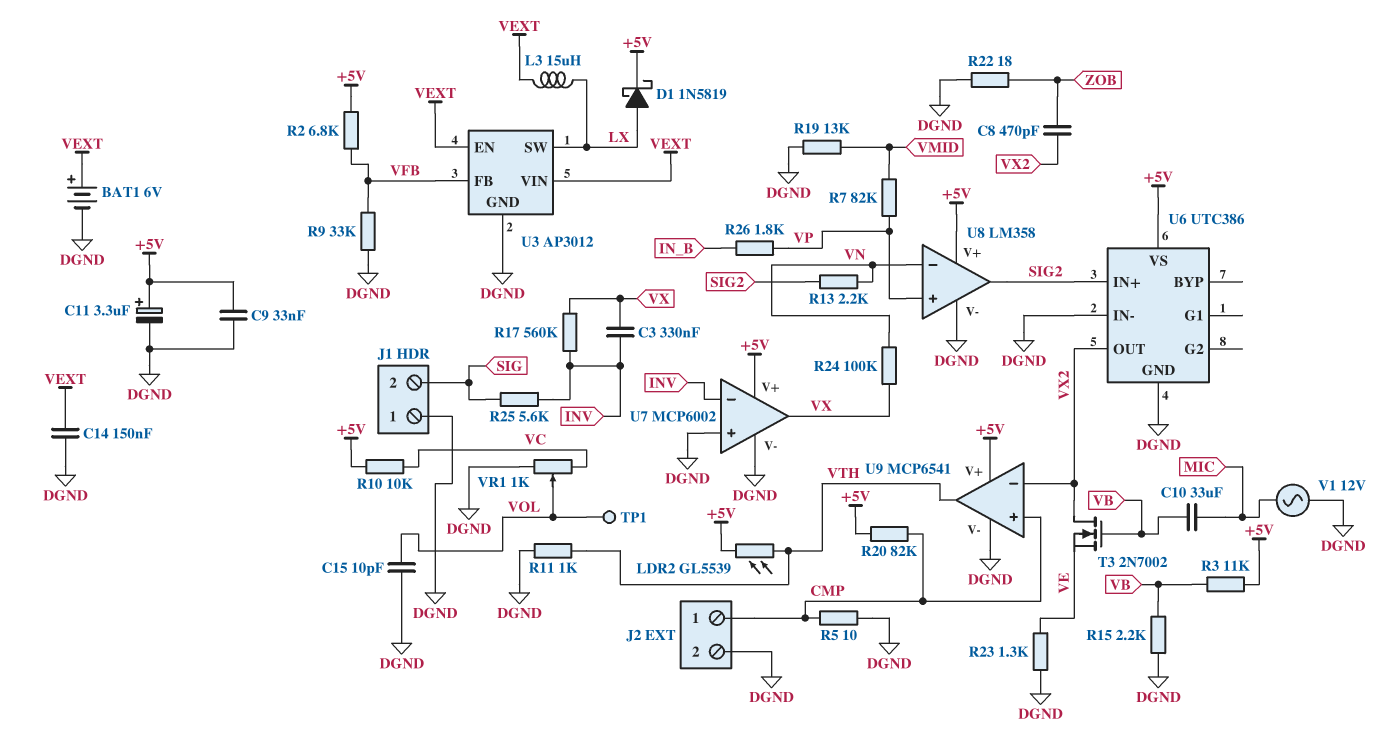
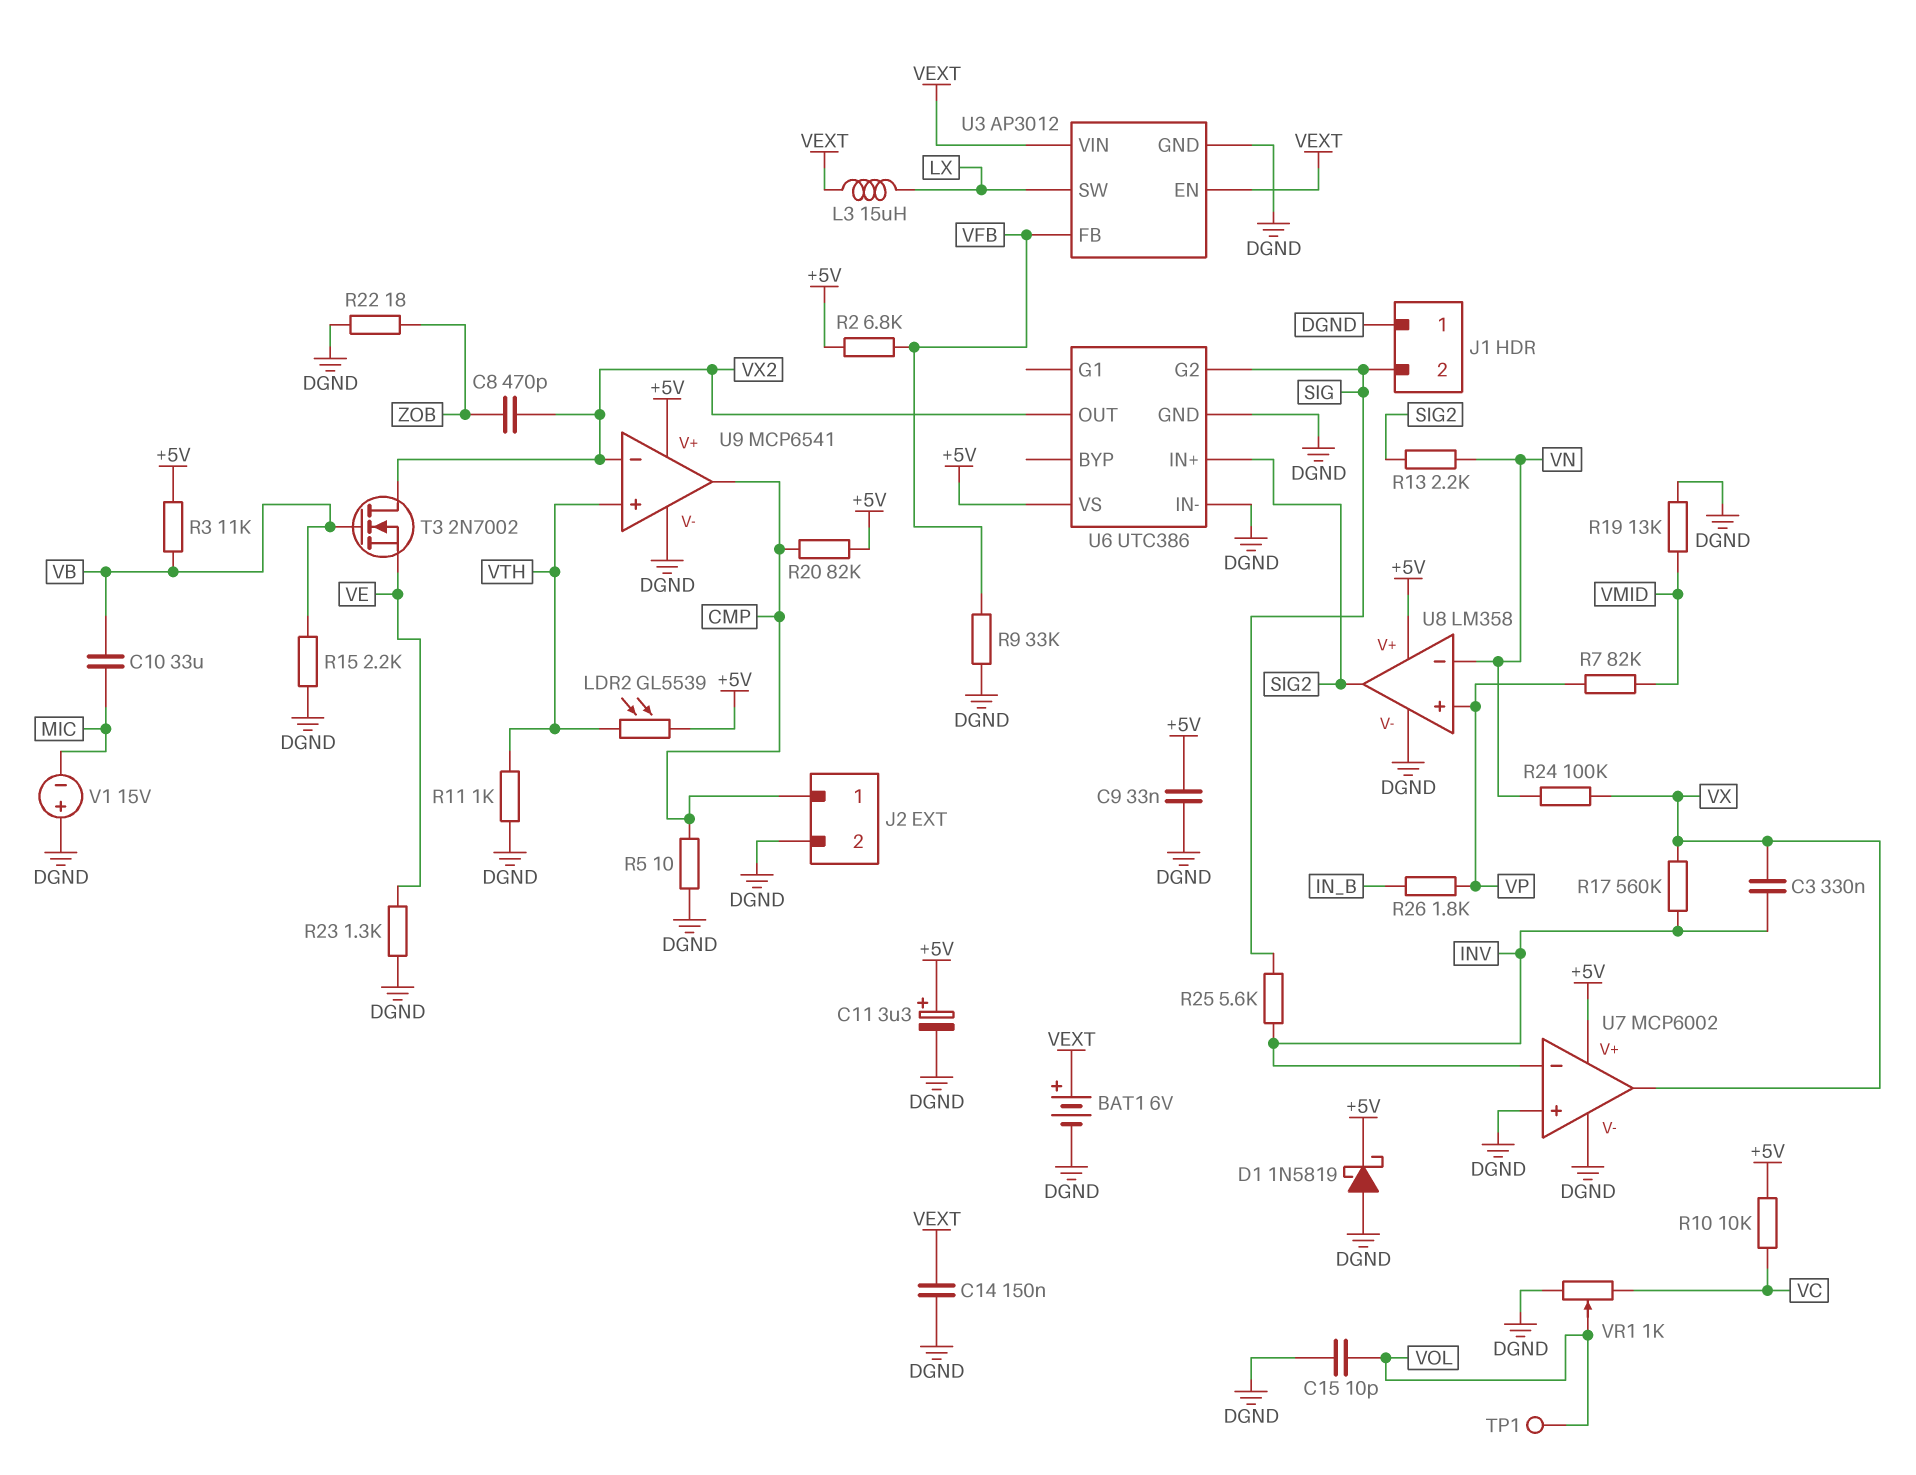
D1: schottky 1N5819 (A LX, K +5V) -> schottky 1N5819 (A DGND, K +5V)
U6 pin G2: none -> SIG
U9 pin in+: CMP -> VTH
U9 pin out: VTH -> CMP
V1: AC 12V (DGND, MIC) -> 15V (plus DGND, minus MIC)

